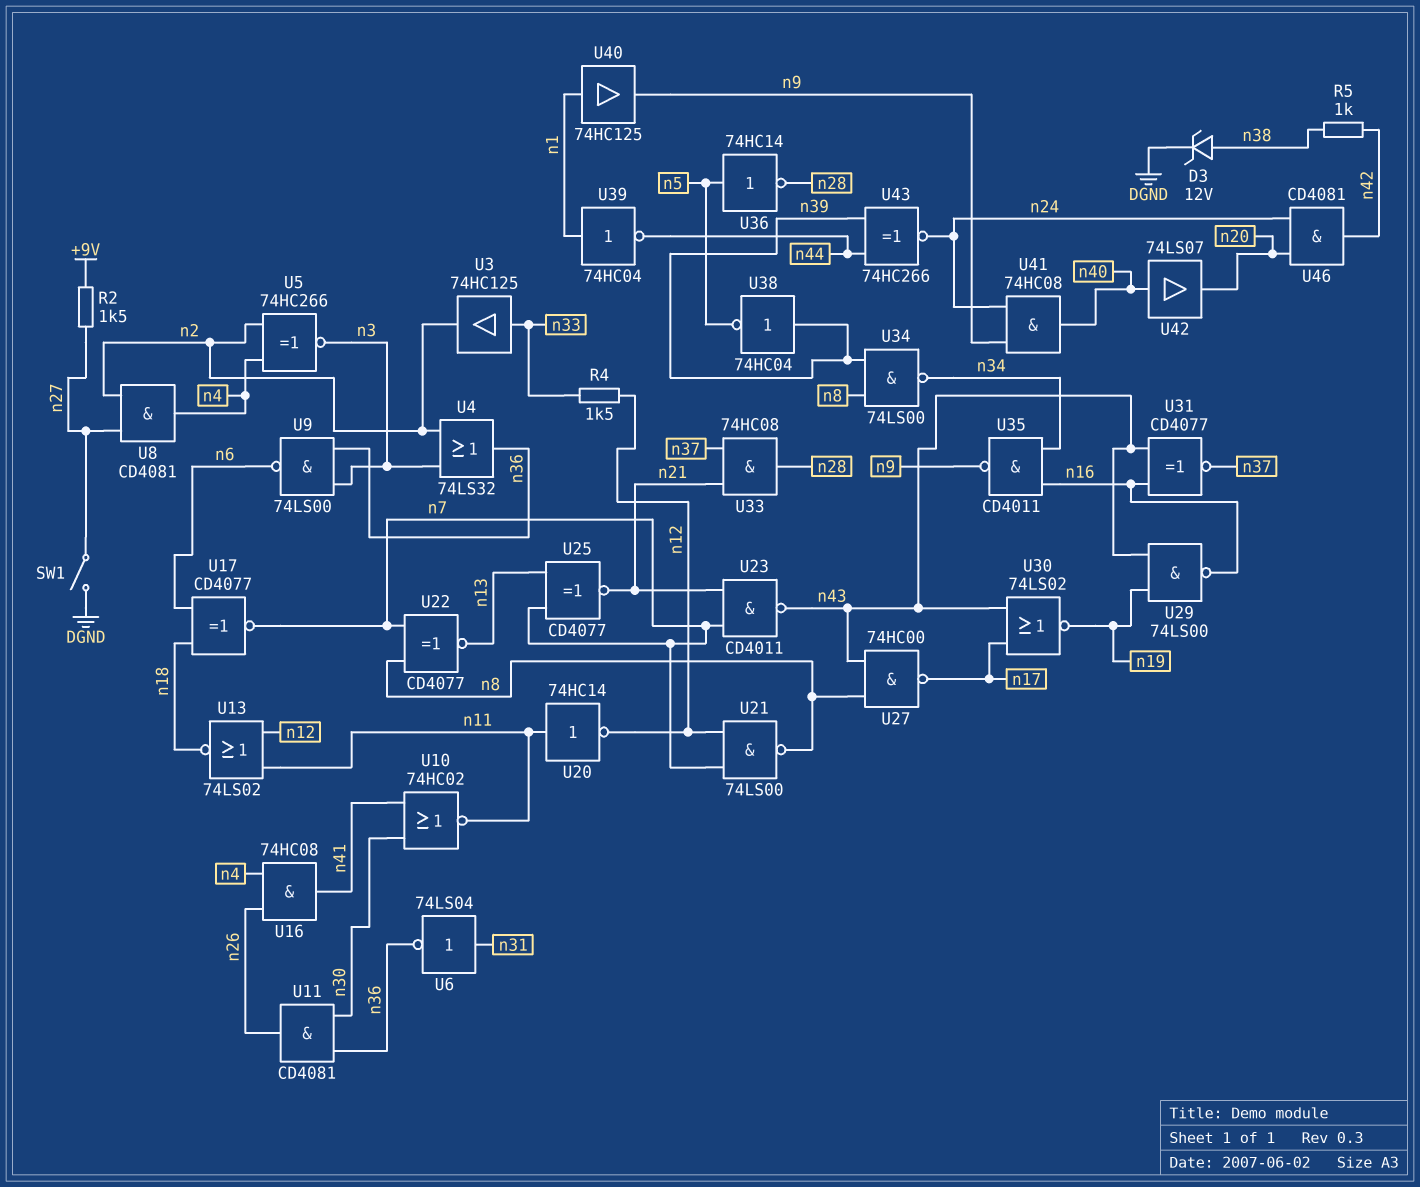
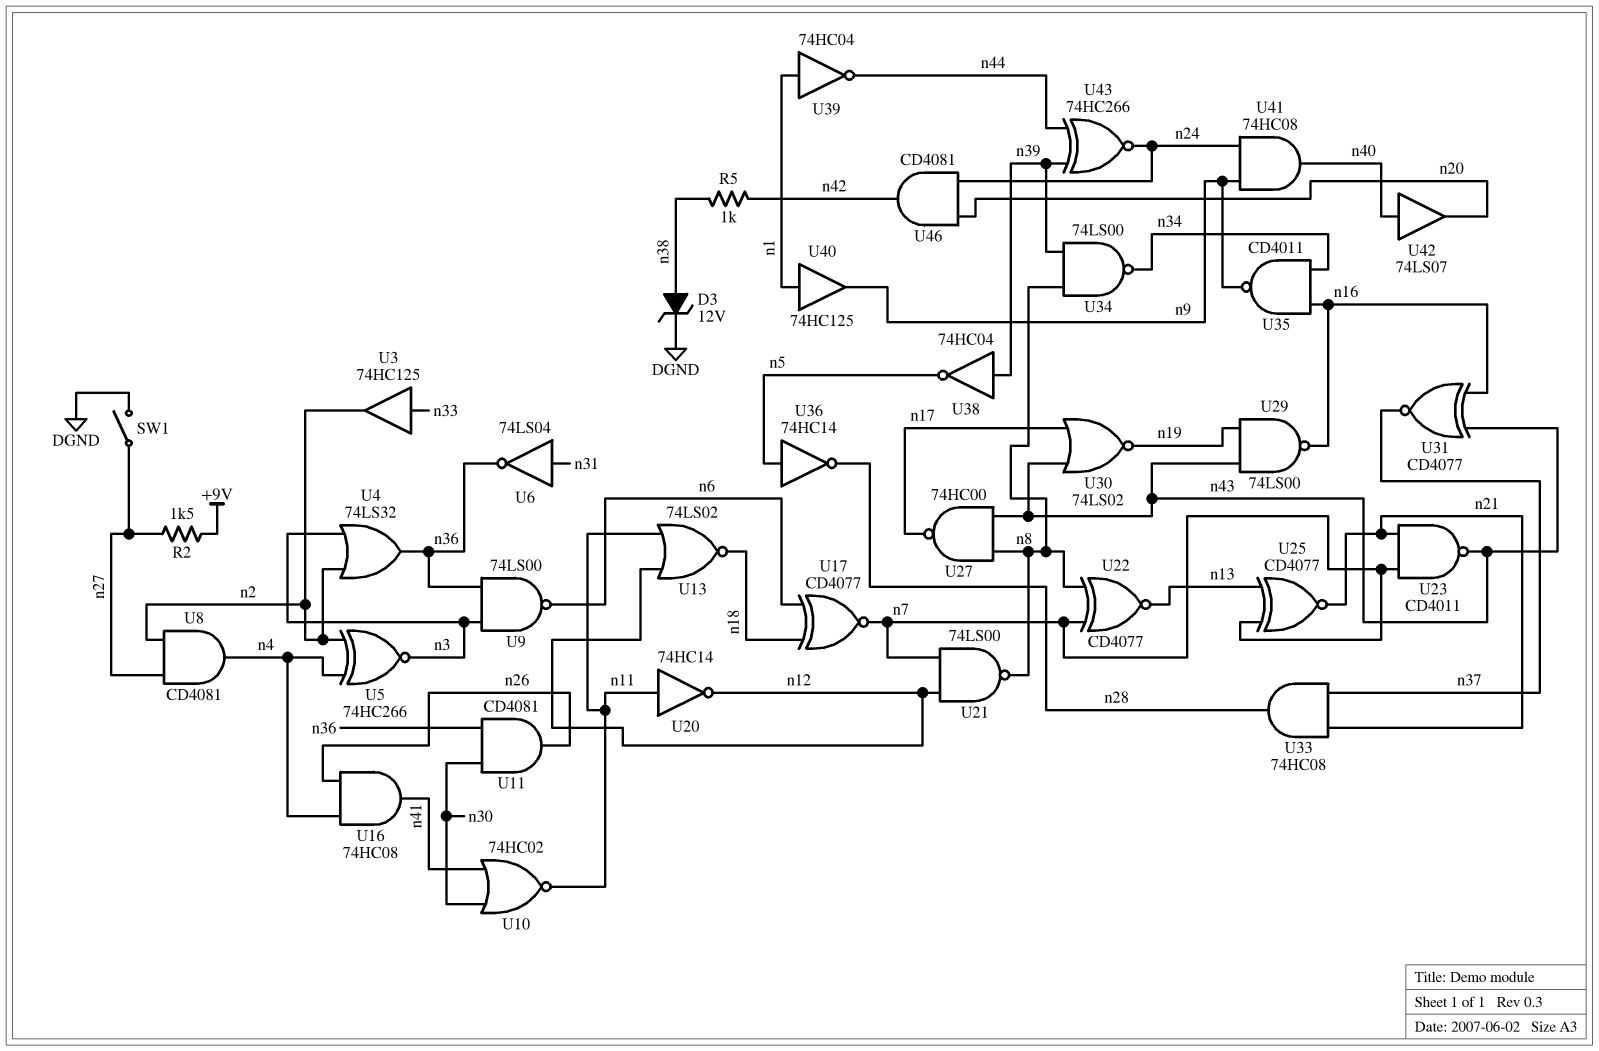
R4: 1.5k (n12, n33) -> none

